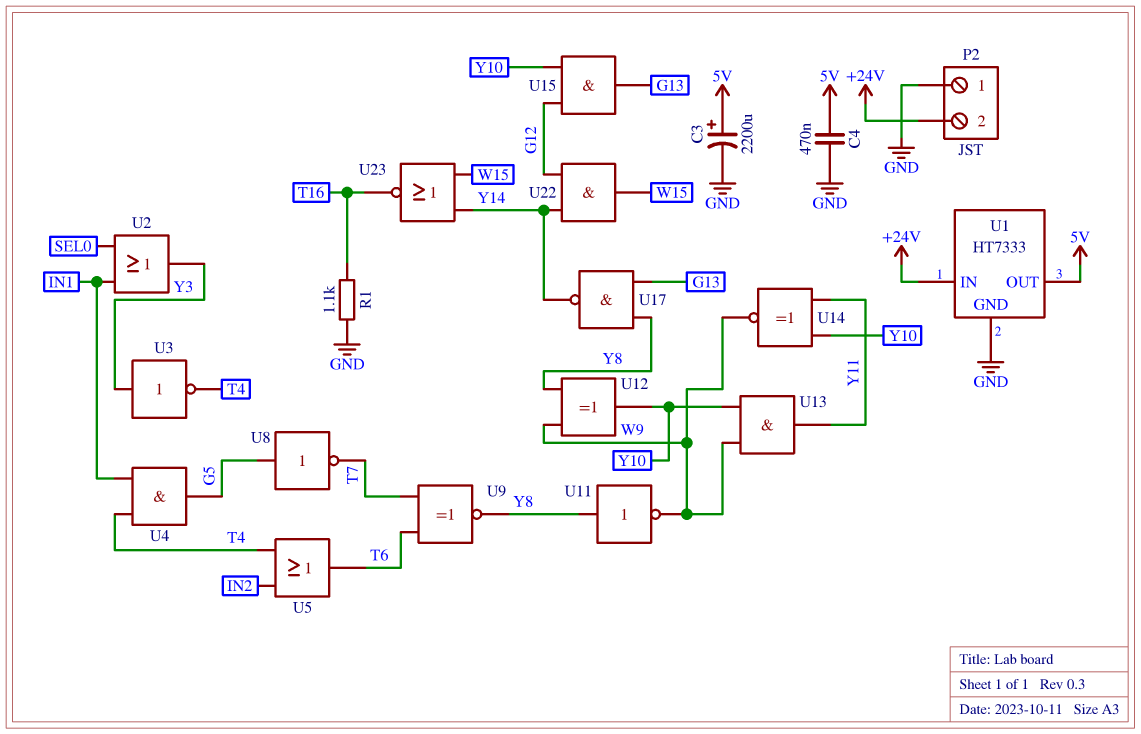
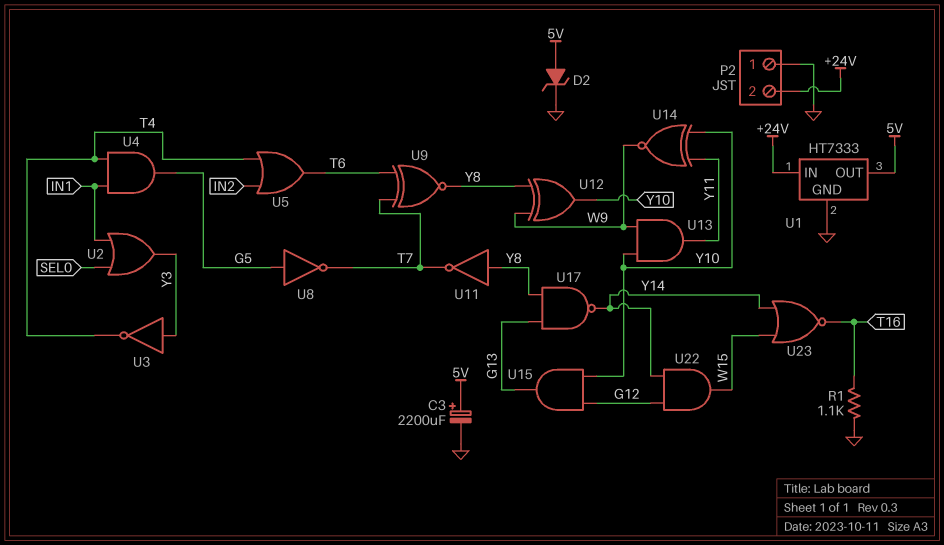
C4: 470nF (5V, GND) -> none
D2: none -> zener (A 5V, K GND)
U11: NOT (in Y8, out W9) -> NOT (in Y8, out T7)

